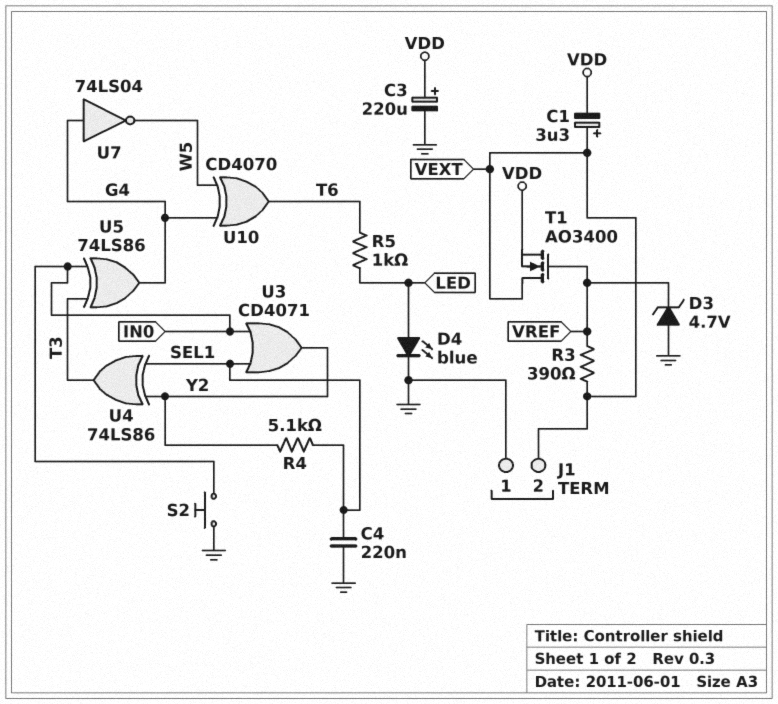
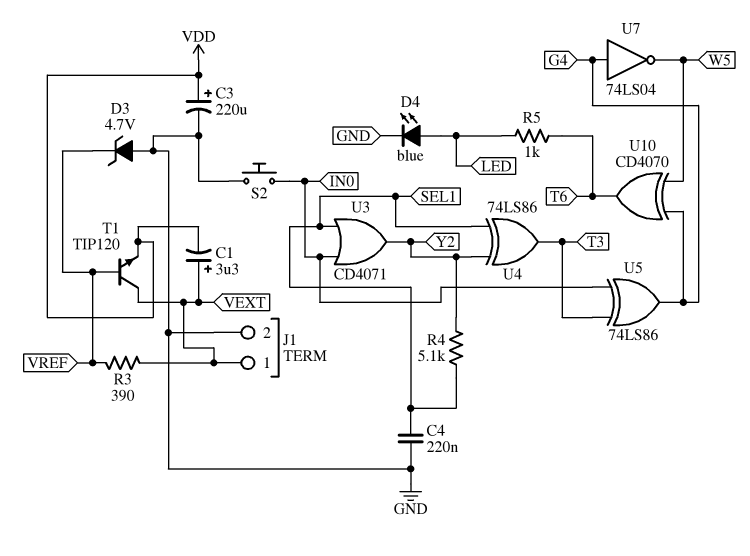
J1 pin 1: GND -> VEXT
J1 pin 2: VEXT -> GND
T1: NMOS AO3400 (G VREF, D VEXT, S VDD) -> NPN TIP120 (B VREF, C VEXT, E VDD)

